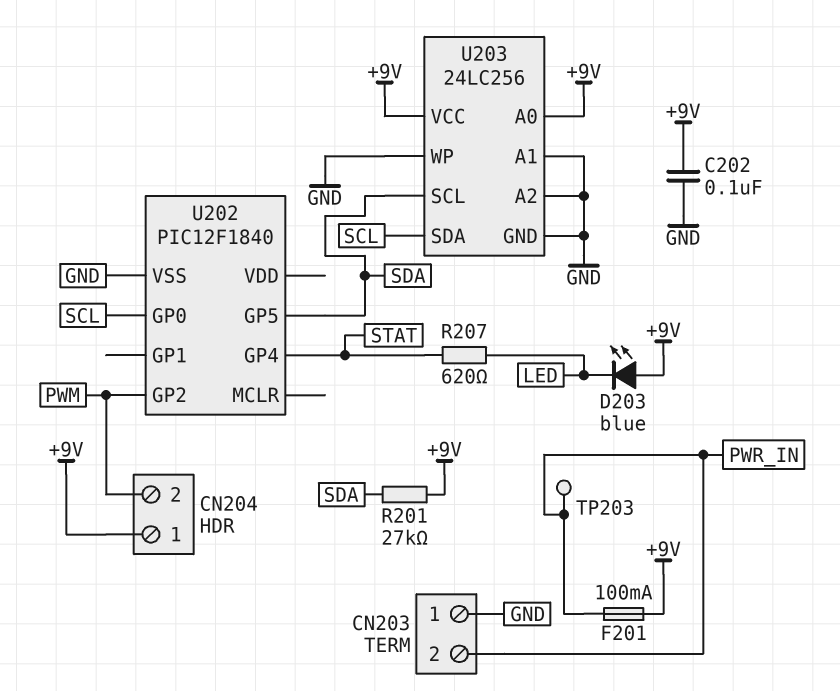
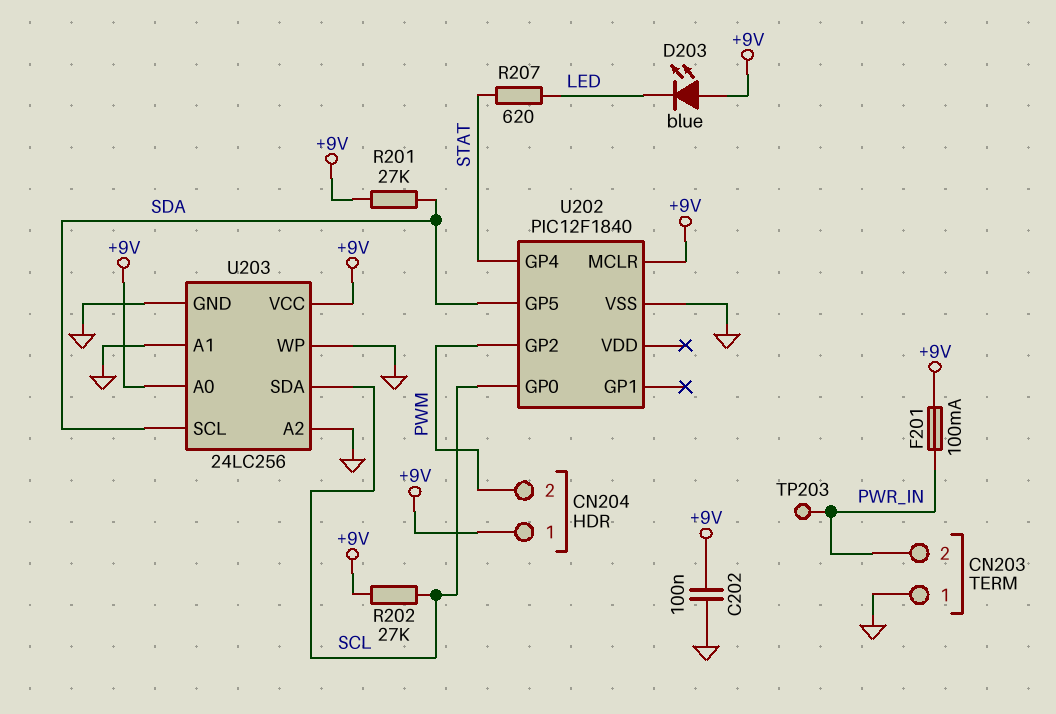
R202: none -> 27k (+9V, SCL)
U202 pin MCLR: none -> +9V

